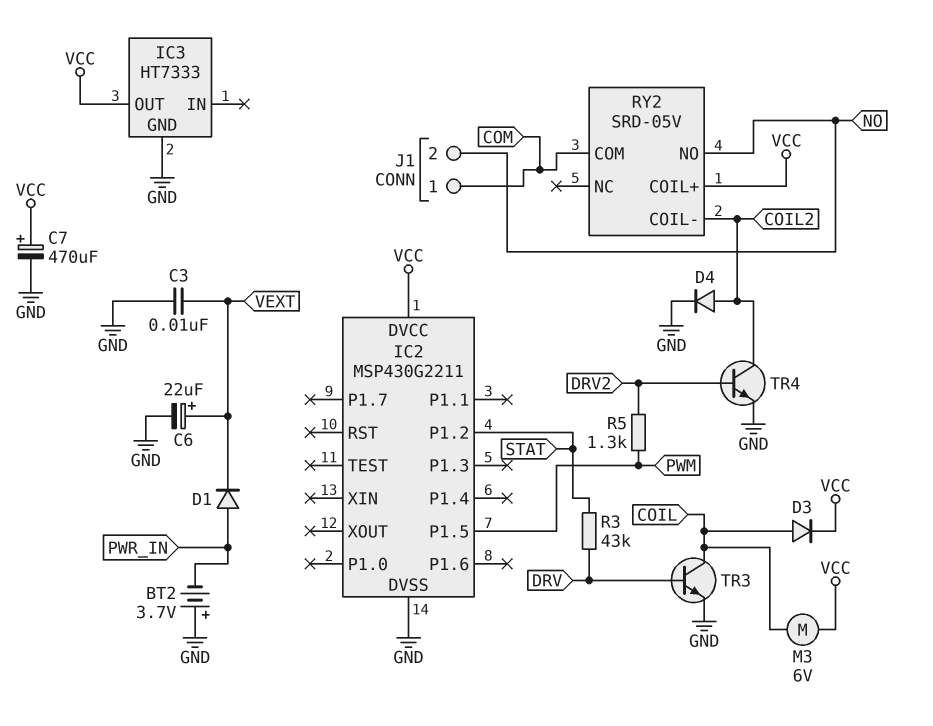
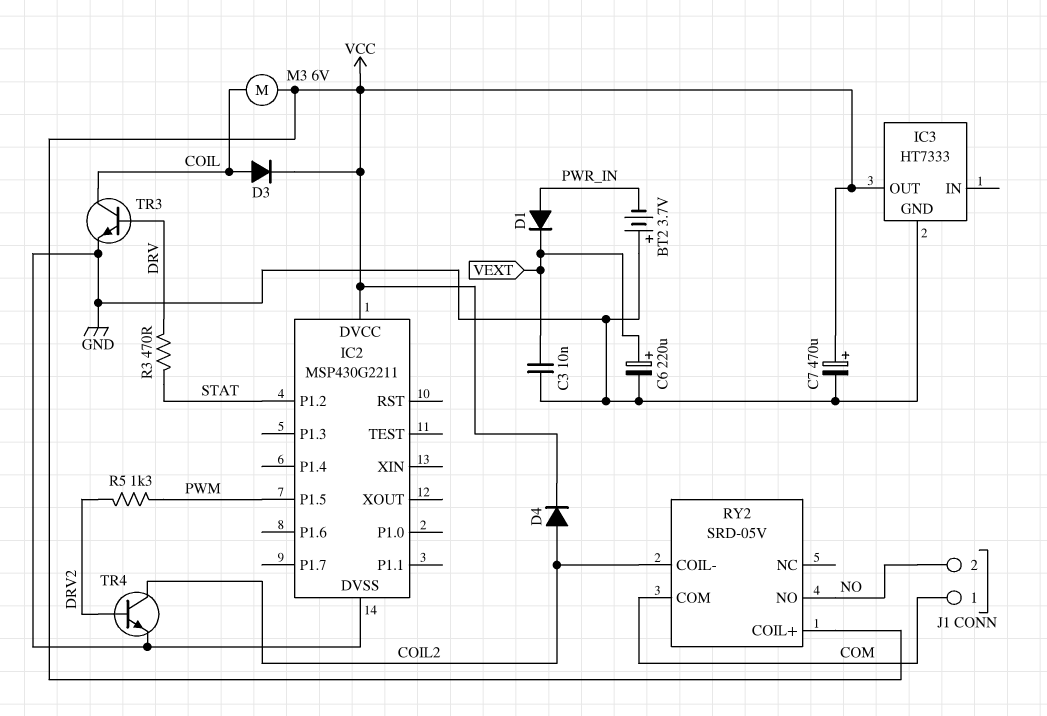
C6: 22uF (plus VEXT, minus GND) -> 220uF (plus VEXT, minus GND)
D4: diode (A COIL2, K GND) -> diode (A COIL2, K VCC)
R3: 43k (DRV, STAT) -> 470 (DRV, STAT)

